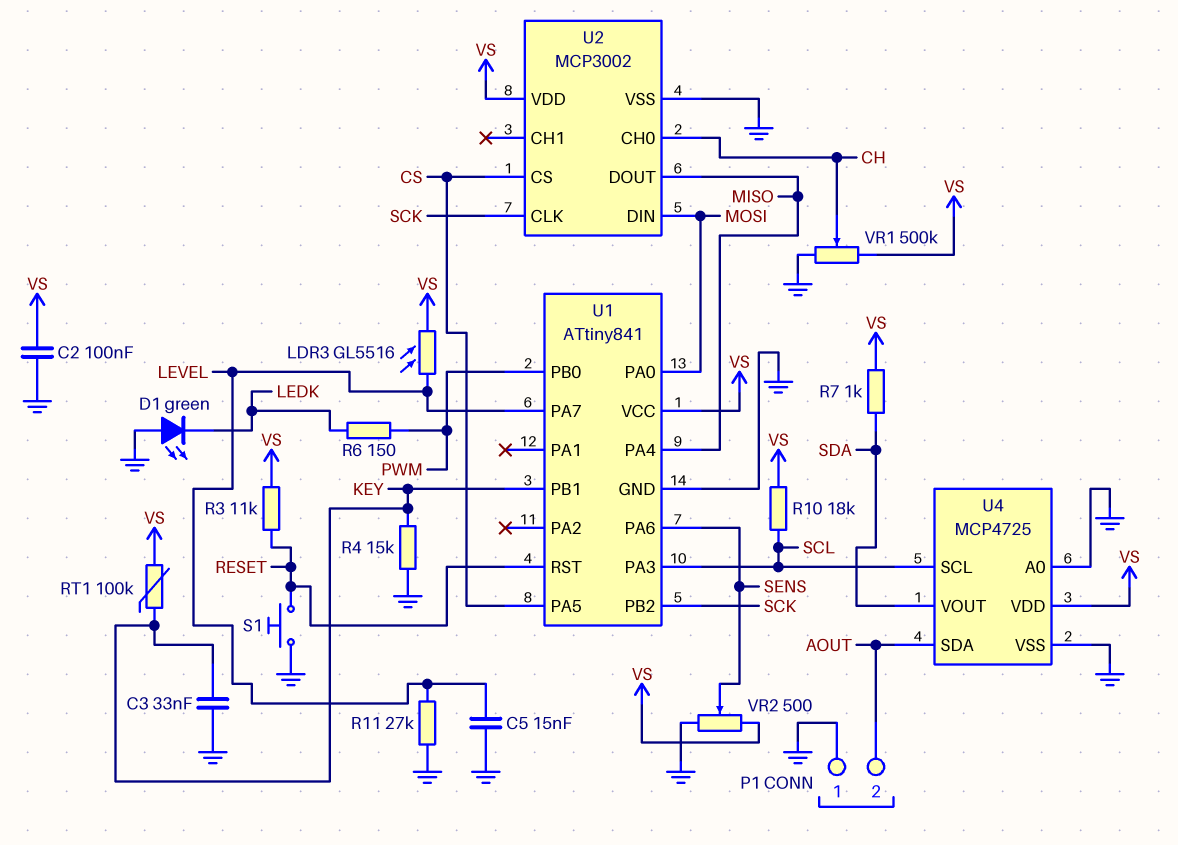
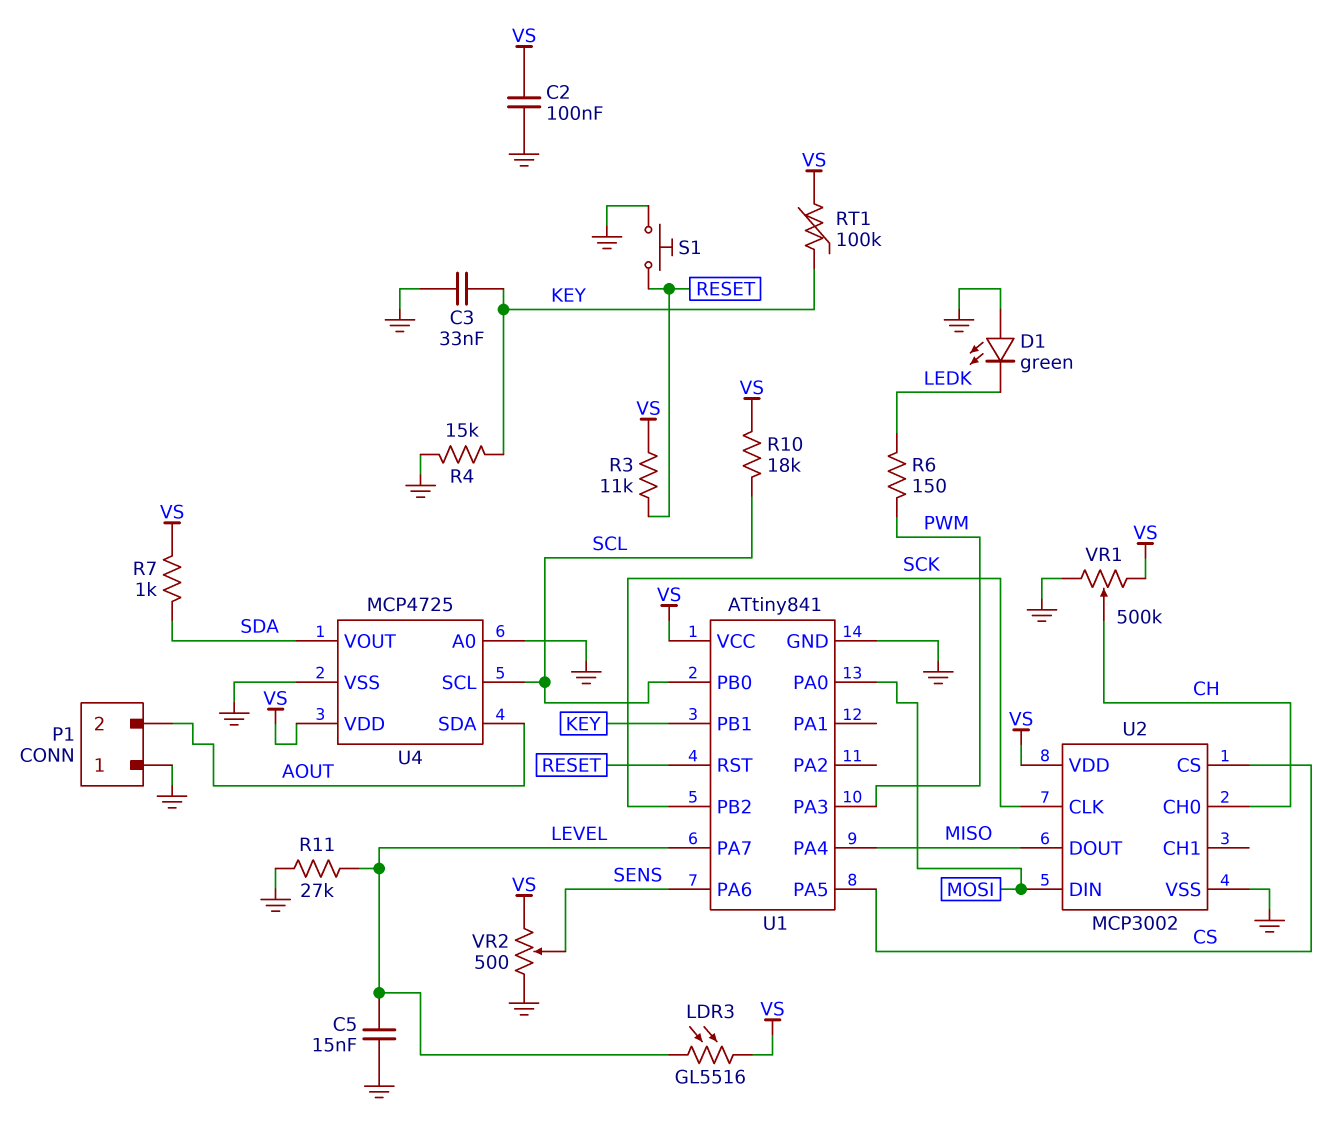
U1 pin PA3: SCL -> PWM
U1 pin PB0: PWM -> SCL

